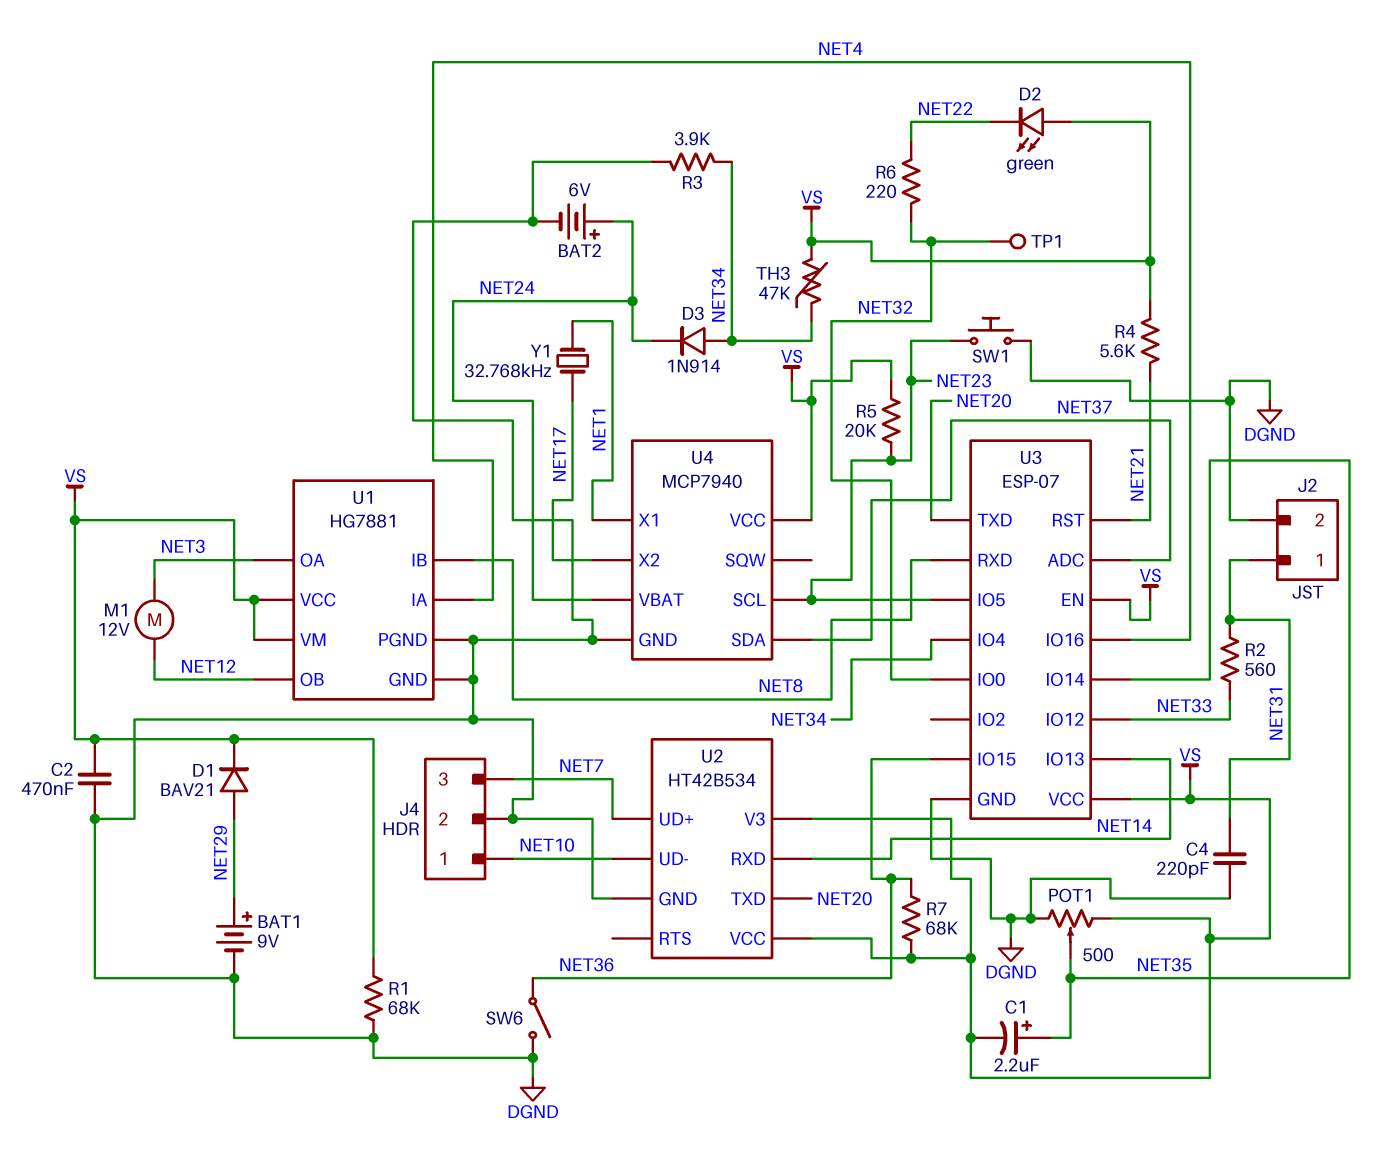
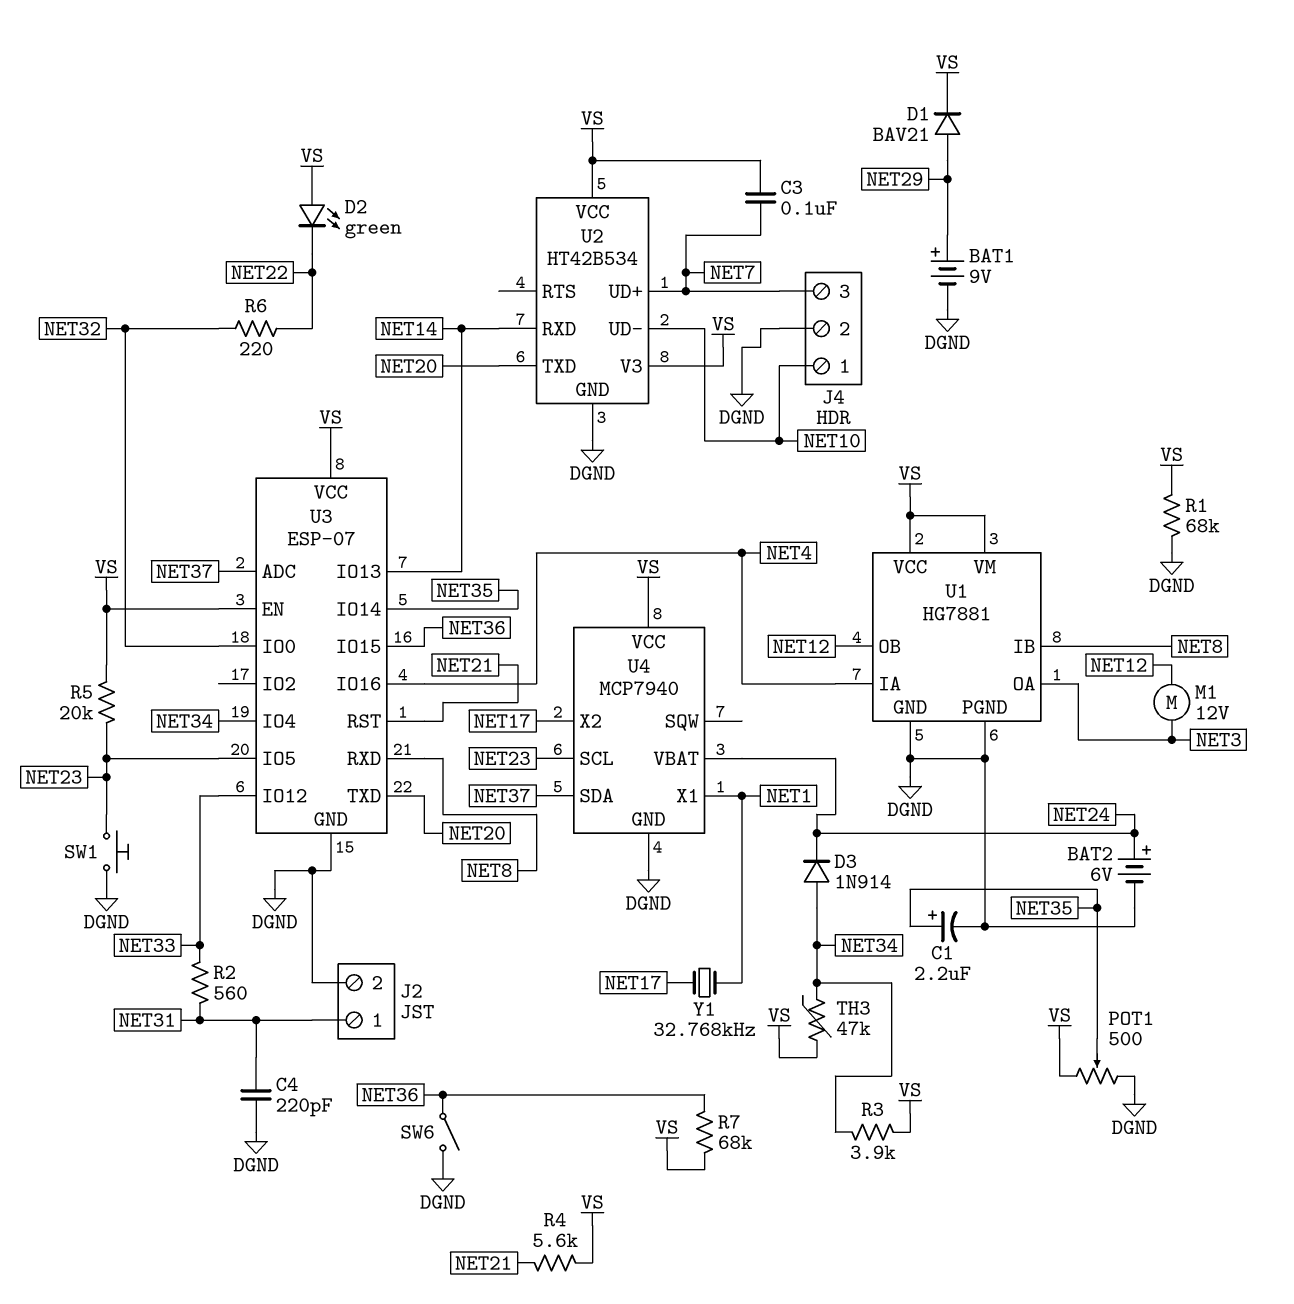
C1: 2.2uF (plus NET35, minus VS) -> 2.2uF (plus NET35, minus DGND)
C2: 470nF (DGND, VS) -> none
C3: none -> 100nF (NET7, VS)
R3: 3.9k (DGND, NET34) -> 3.9k (NET34, VS)
TP1: test point (NET32) -> none

